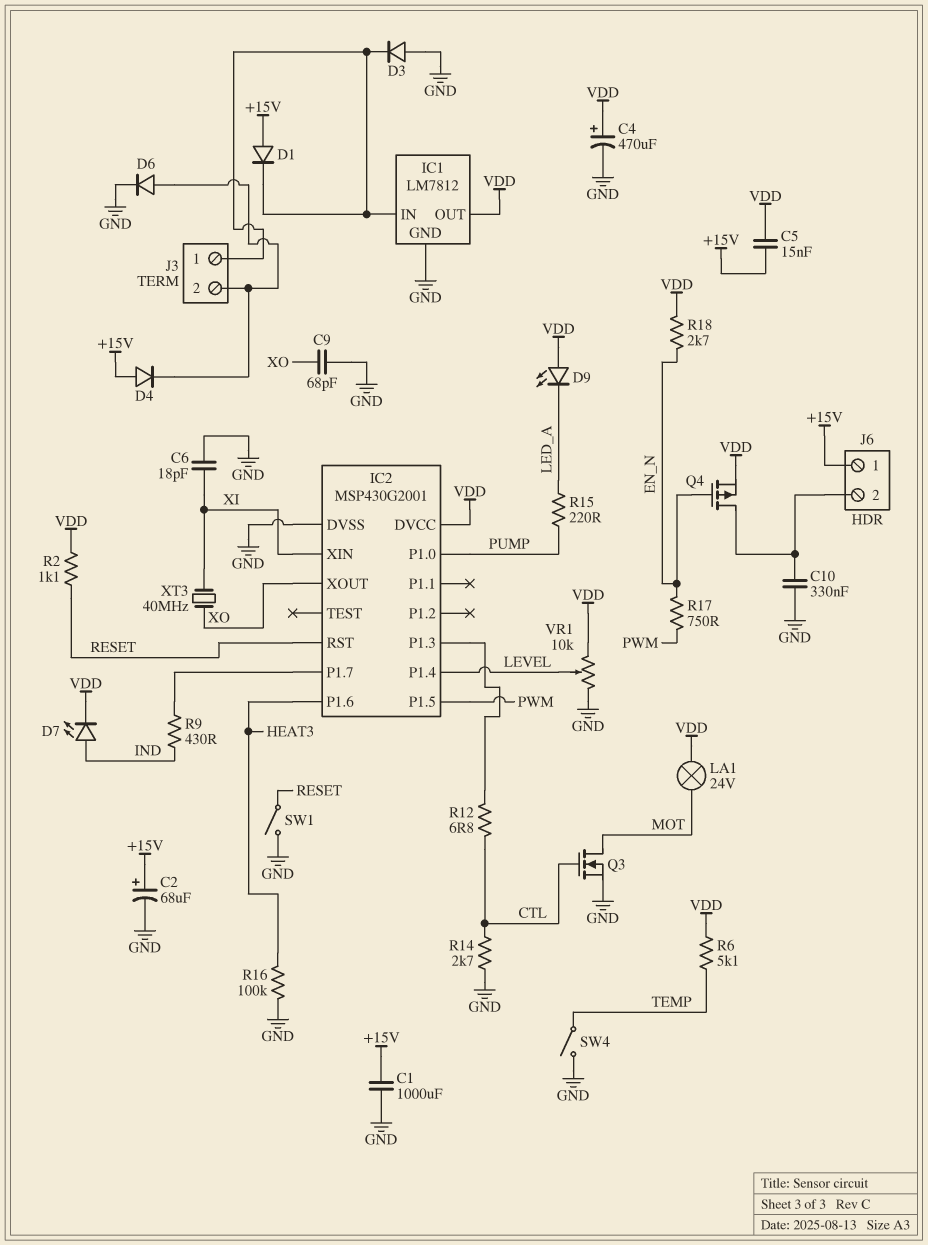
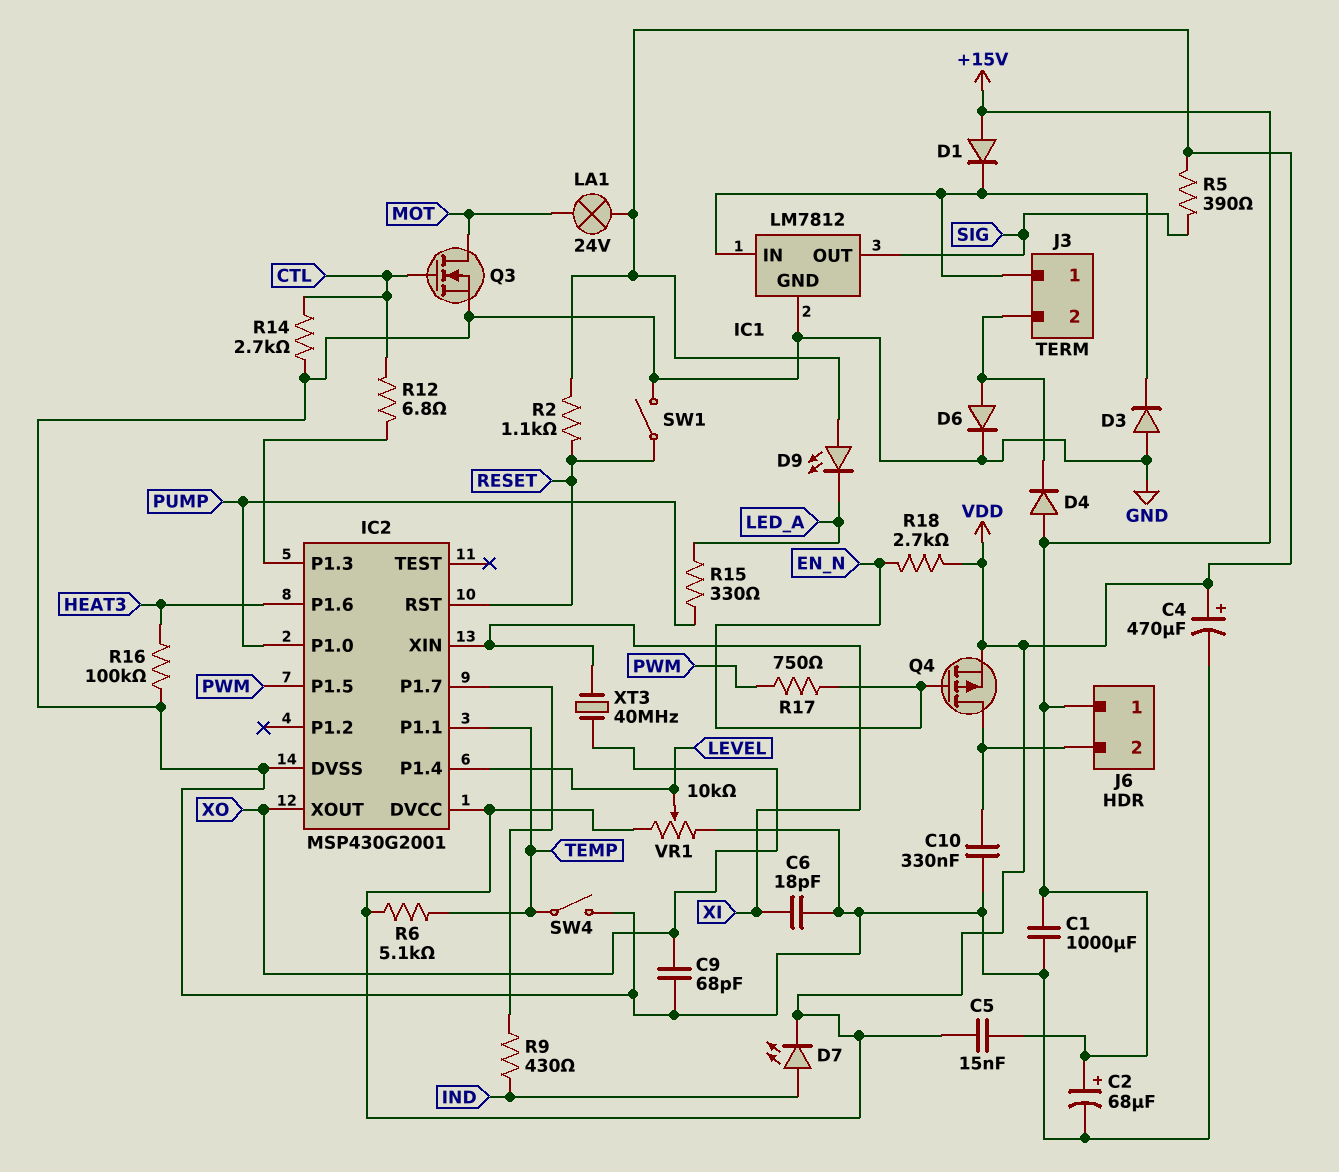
IC1 pin OUT: VDD -> SIG
IC2 pin P1.1: none -> TEMP
R5: none -> 390 (SIG, VDD)
R15: 220 (LED_A, PUMP) -> 330 (LED_A, PUMP)

